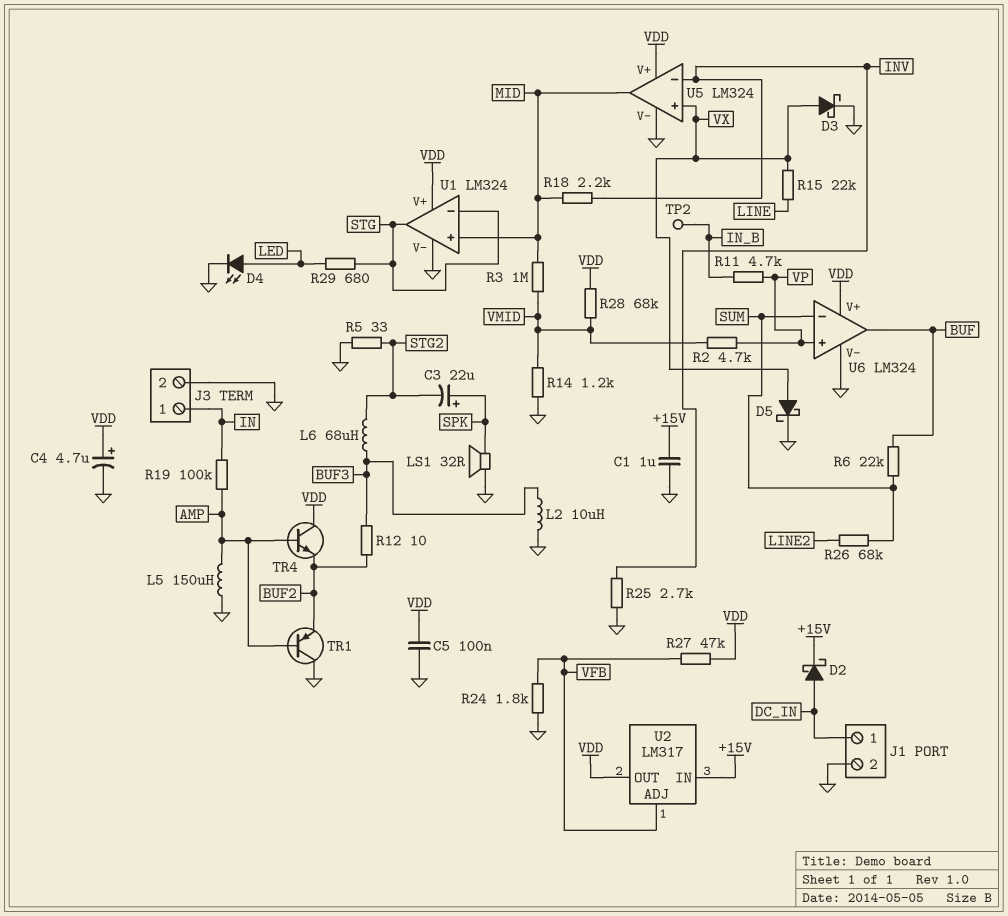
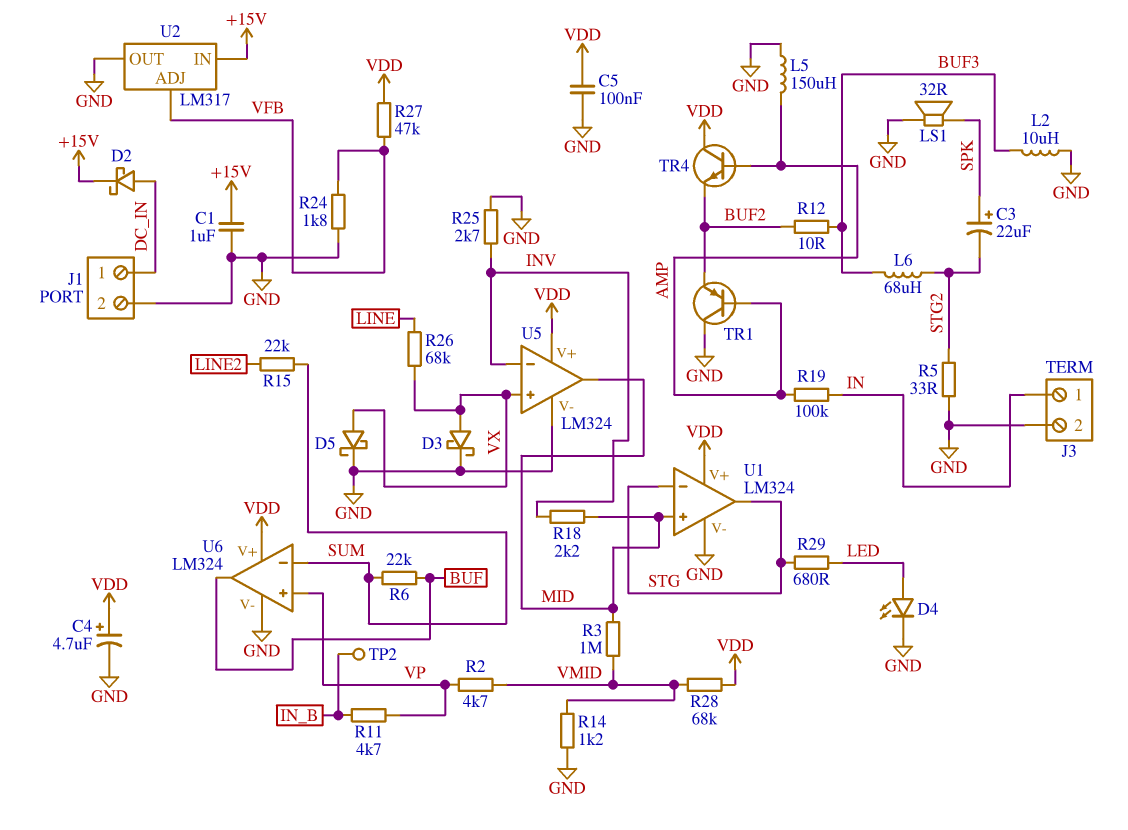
R15: 22k (LINE, VX) -> 22k (LINE2, SUM)
R26: 68k (LINE2, SUM) -> 68k (LINE, VX)
U2 pin OUT: VDD -> GND

